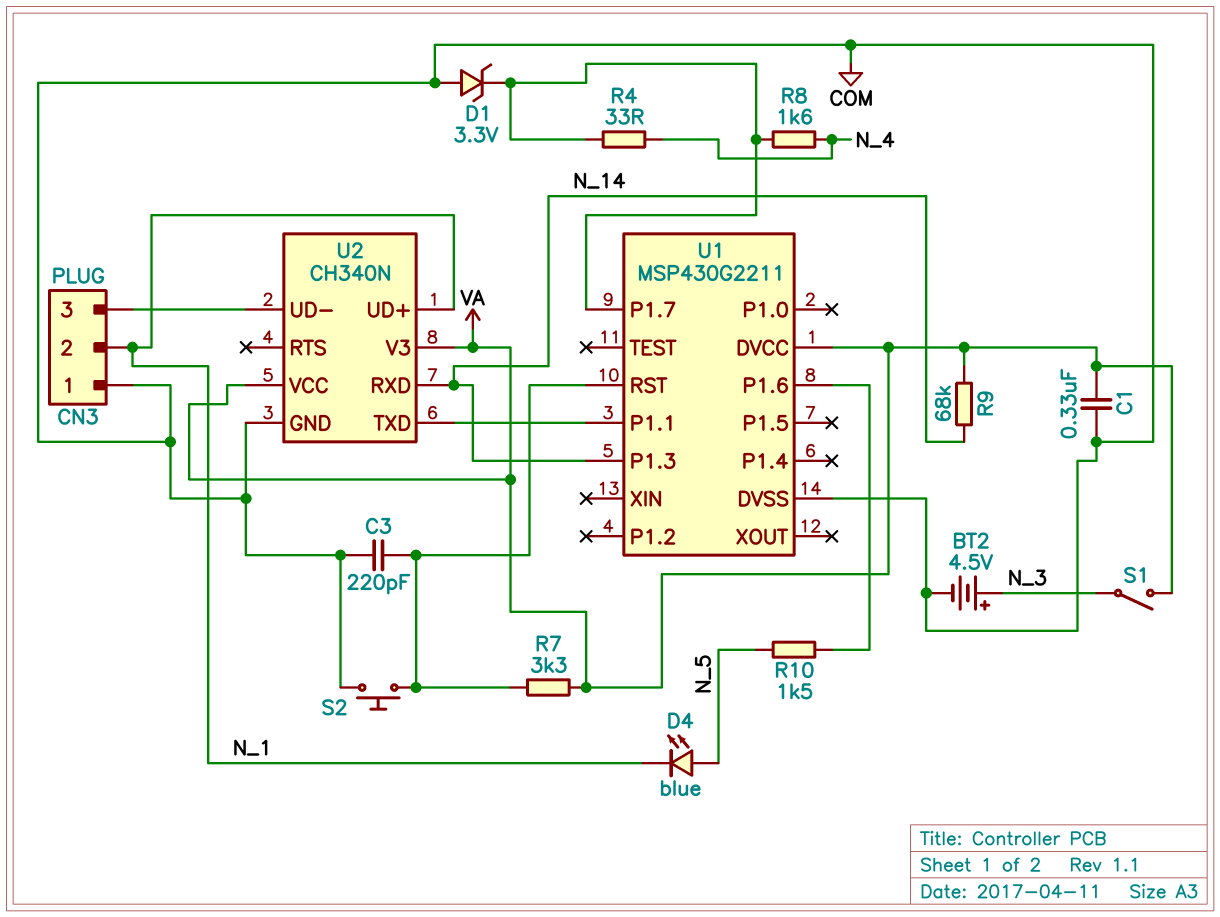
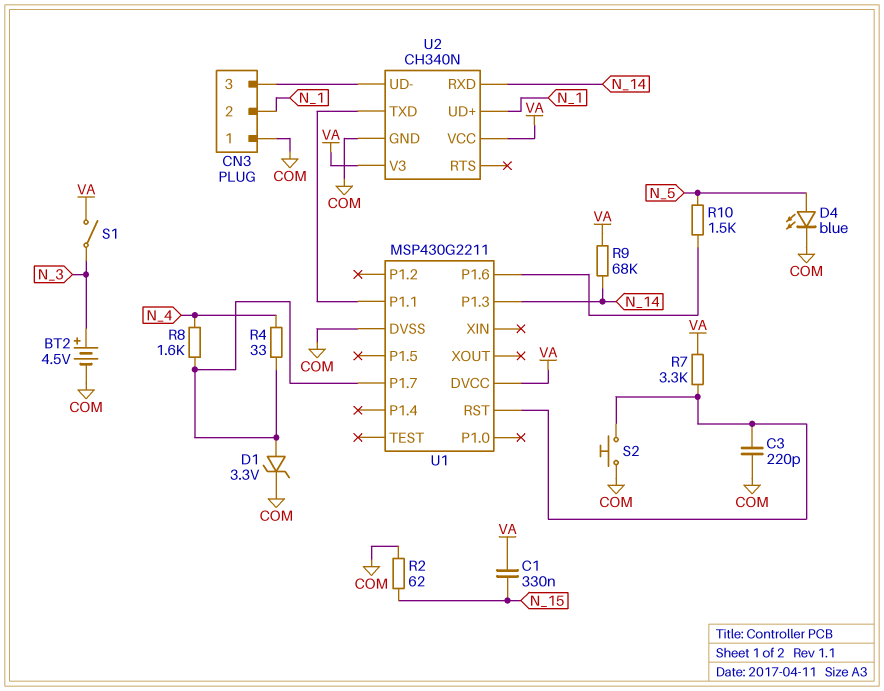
C1: 330nF (COM, VA) -> 330nF (N_15, VA)
D1: zener 3.3V (A COM, K U1/P1.7) -> zener 3.3V (A U1/P1.7, K COM)
D4: LED blue (A N_5, K N_1) -> LED blue (A N_5, K COM)
R2: none -> 62 (COM, N_15)

